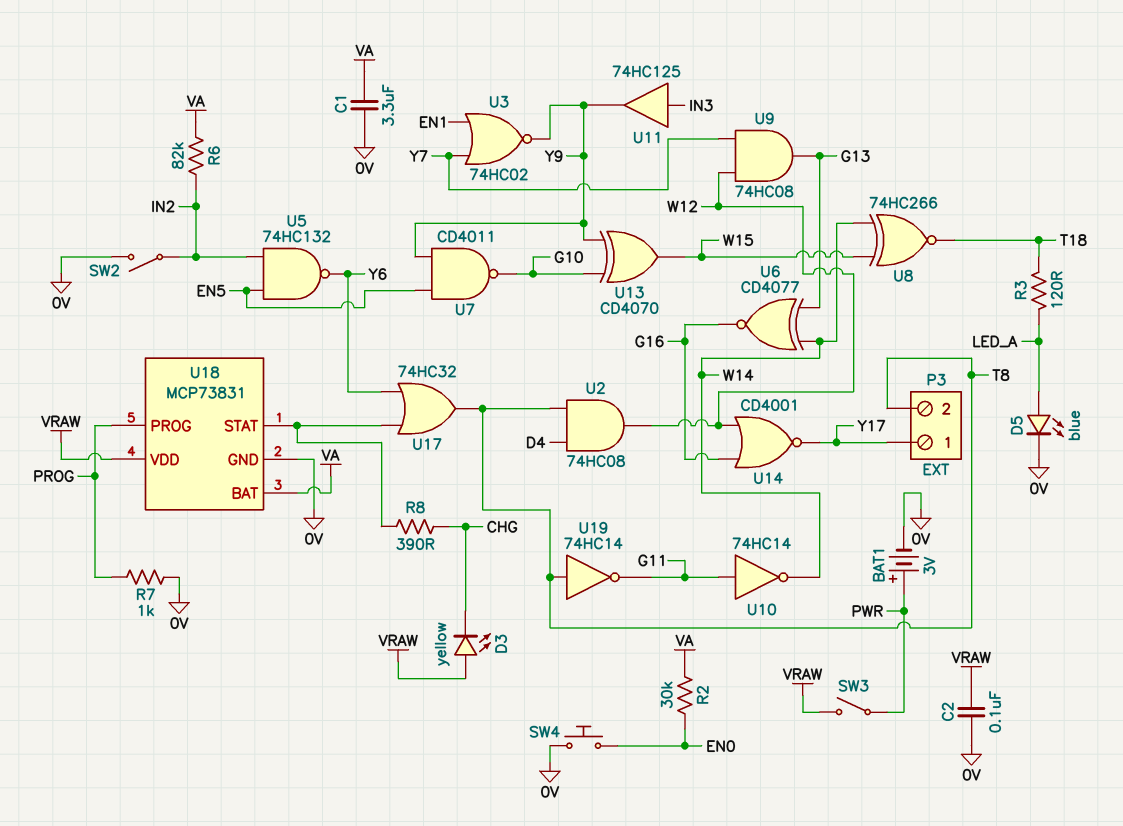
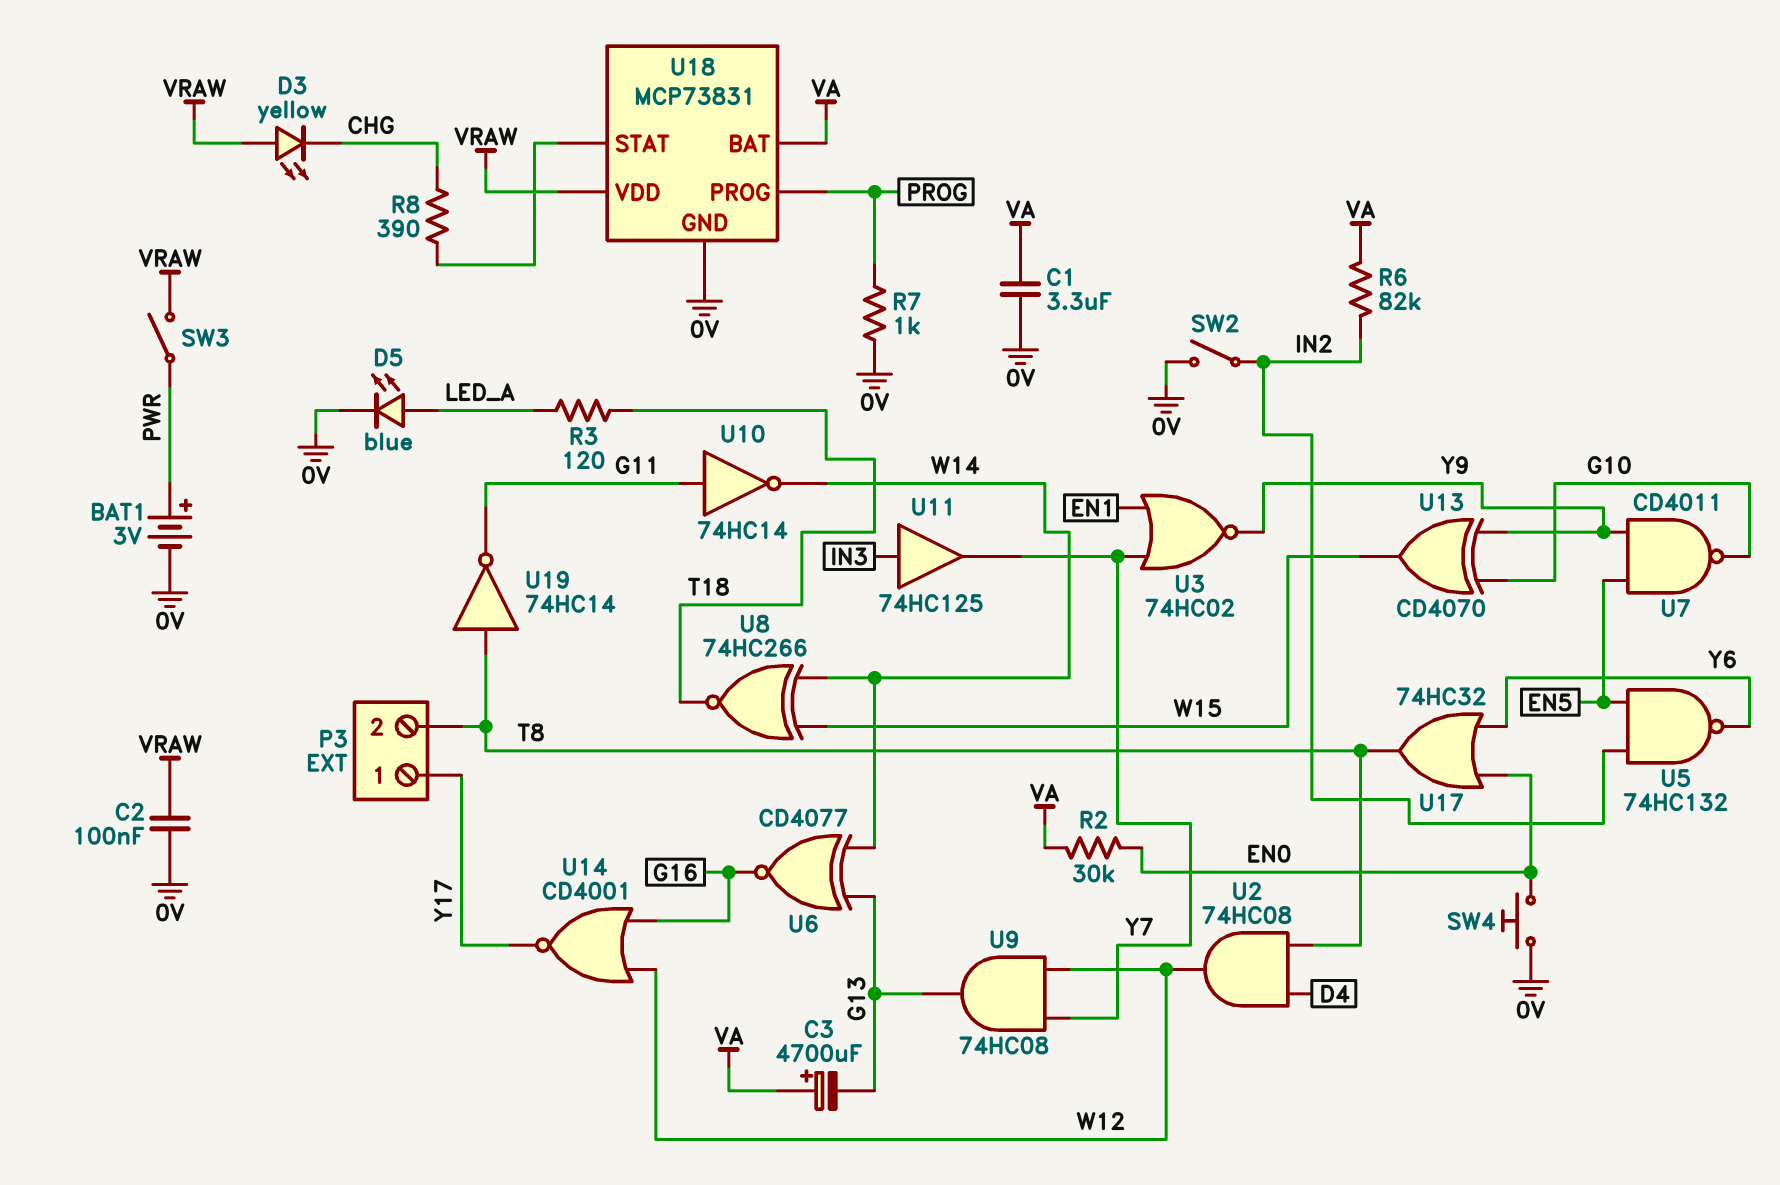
C3: none -> 4700uF (plus VA, minus G13)
U11: buffer 74HC125 (in IN3, out Y9) -> buffer 74HC125 (in IN3, out Y7)
U17: OR 74HC32 (in U18/STAT, in Y6, out T8) -> OR 74HC32 (in EN0, in Y6, out T8)

